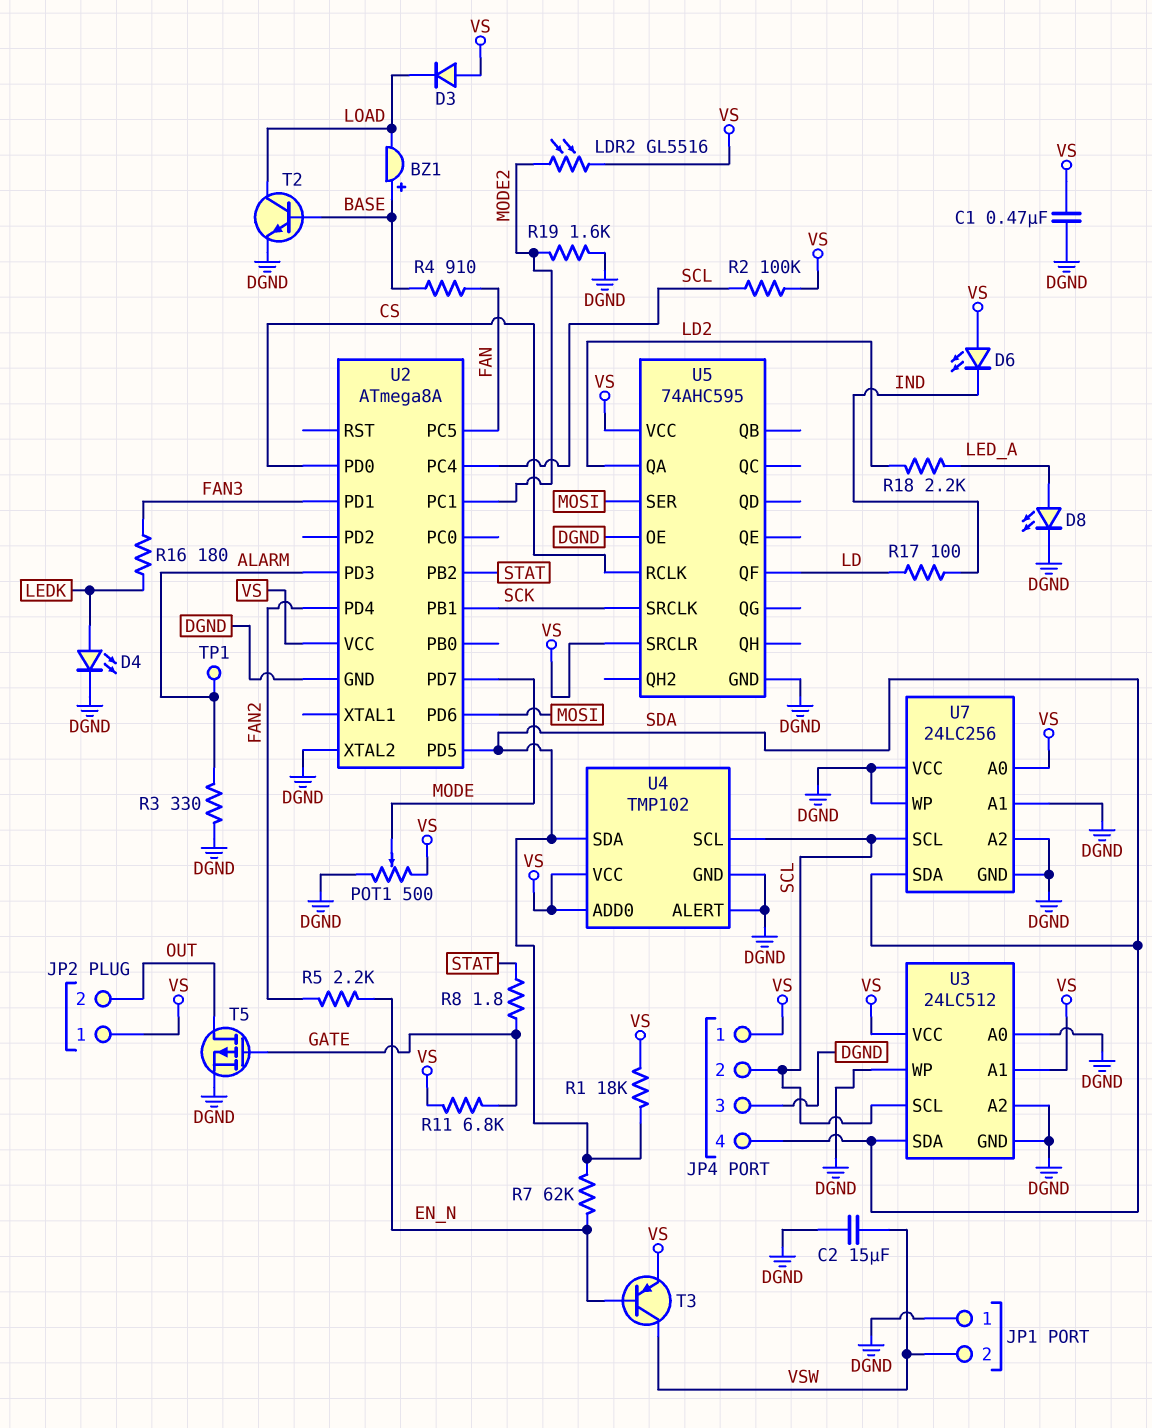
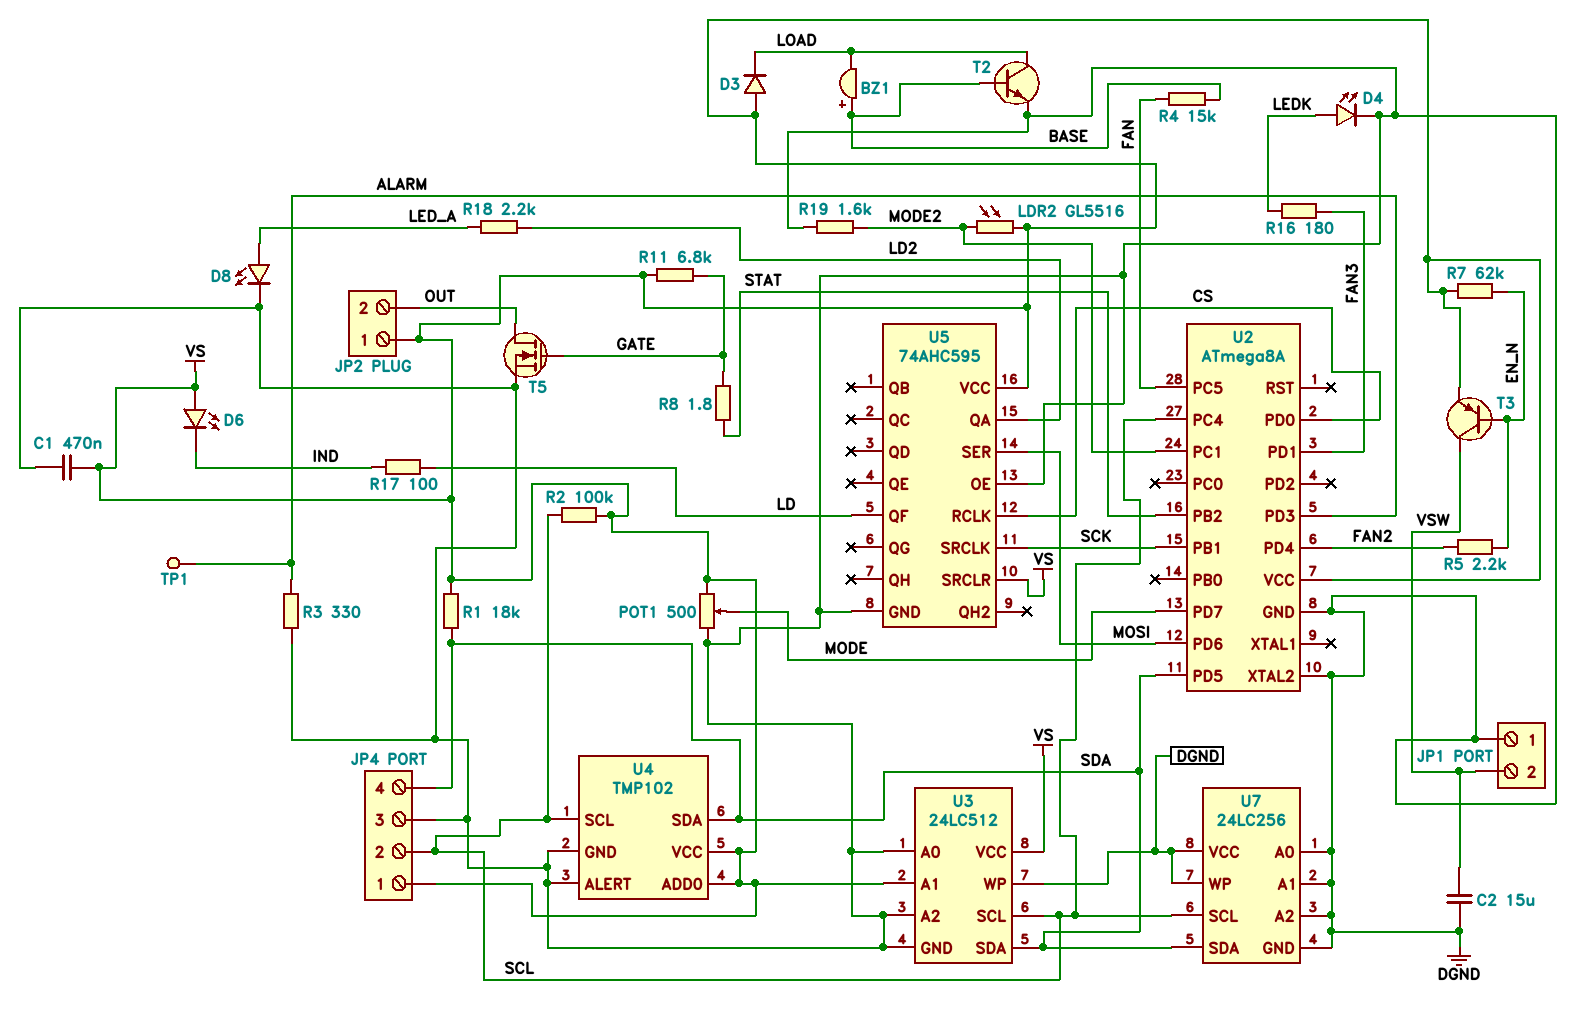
R4: 910 (BASE, FAN) -> 15k (BASE, FAN)
R7: 62k (EN_N, SDA) -> 62k (EN_N, VS)
T5: PMOS (G GATE, D OUT, S DGND) -> NMOS (G GATE, D OUT, S DGND)
U7 pin A0: VS -> DGND

